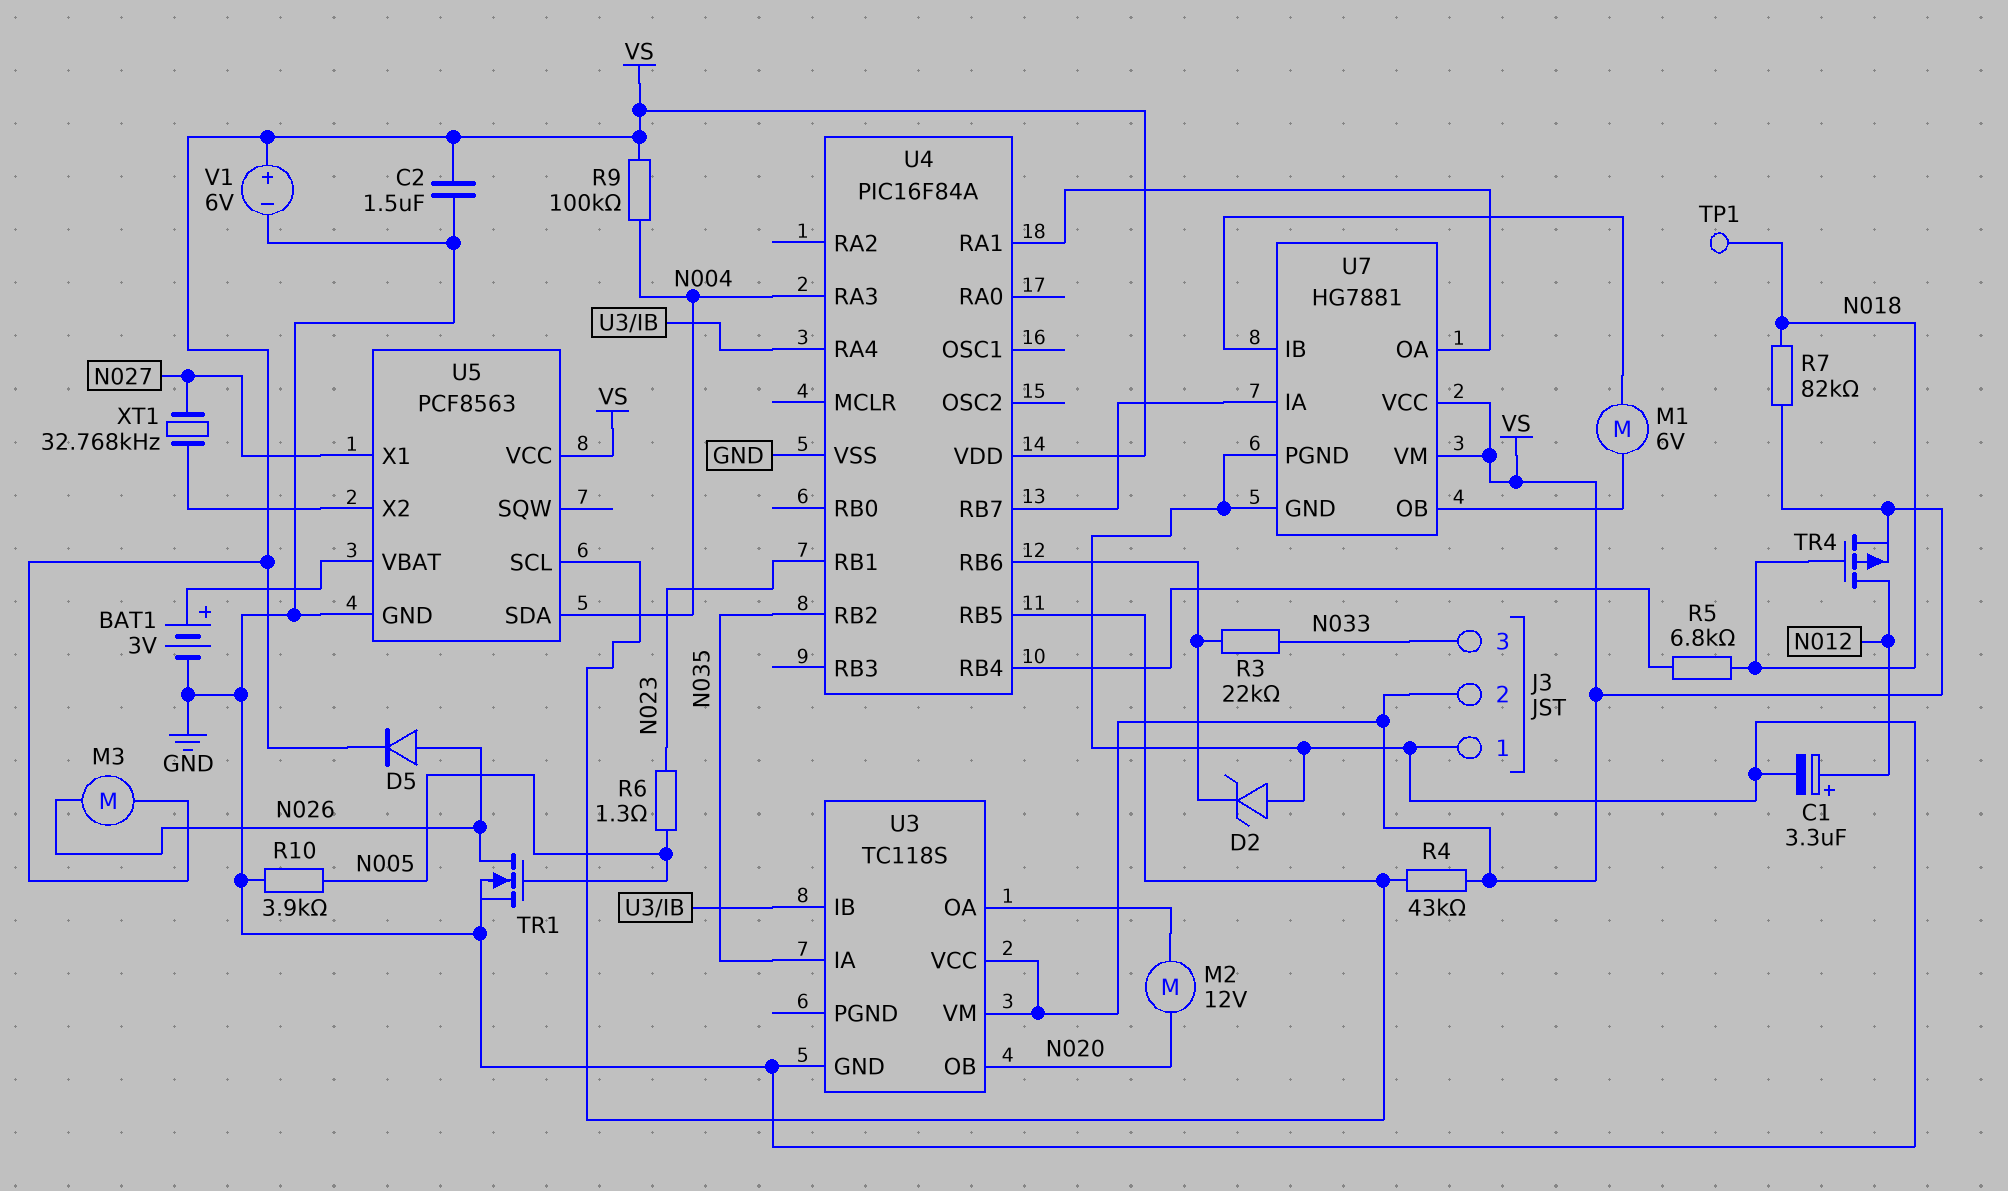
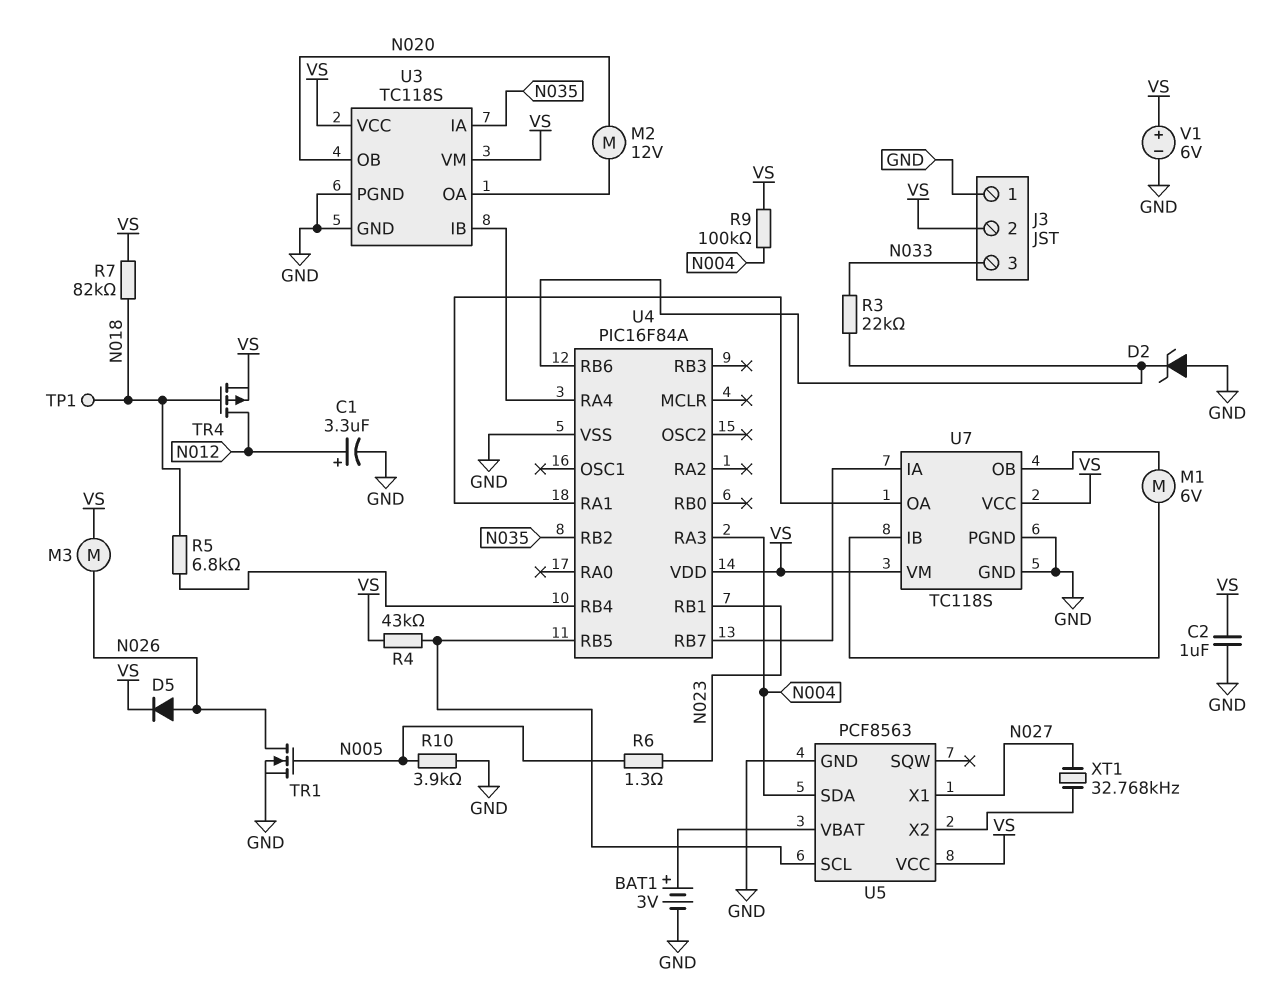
C2: 1.5uF (GND, VS) -> 1uF (GND, VS)
U3 pin PGND: none -> GND
U7: HG7881 -> TC118S

